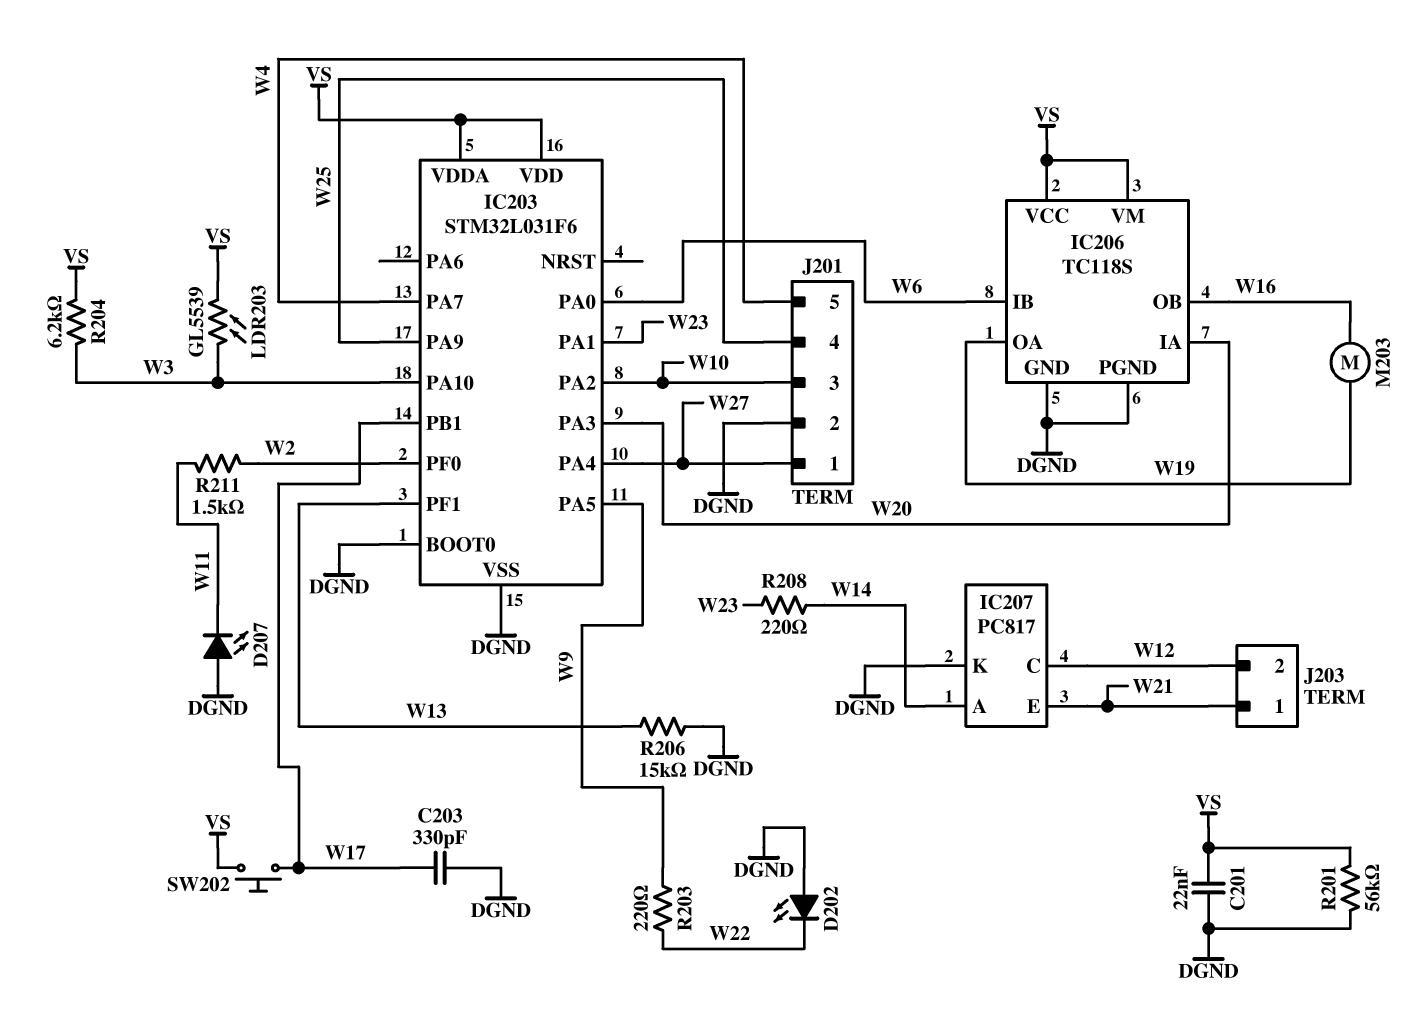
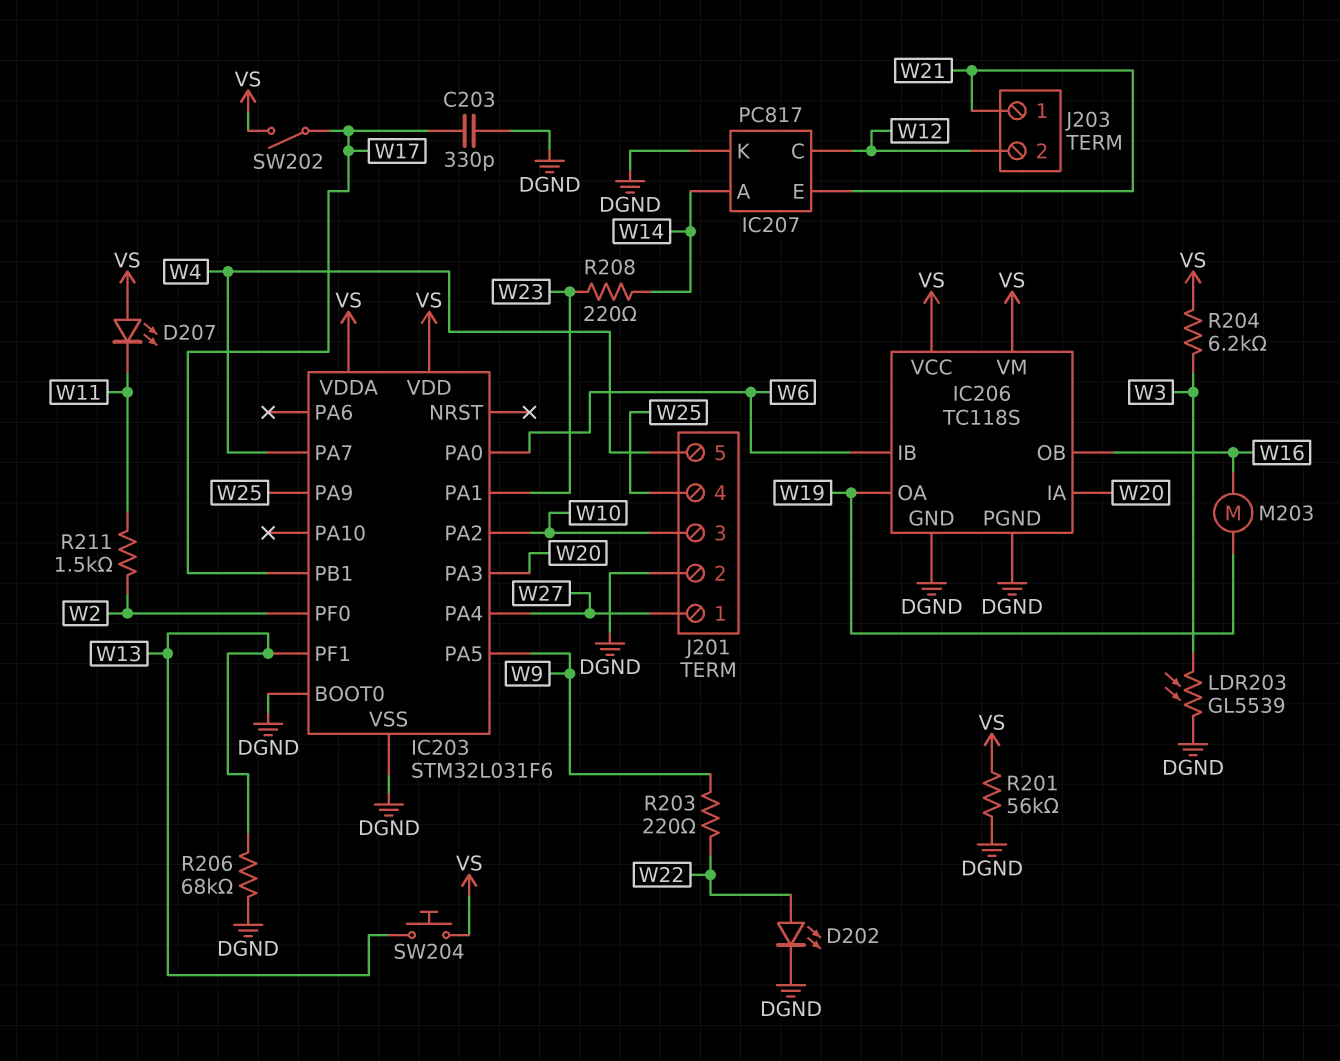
C201: 22nF (DGND, VS) -> none
D202: LED (A DGND, K W22) -> LED (A W22, K DGND)
D207: LED (A DGND, K W11) -> LED (A VS, K W11)
IC203 pin PA10: W3 -> none
LDR203: GL5539 (VS, W3) -> GL5539 (DGND, W3)
R206: 15k (DGND, W13) -> 68k (DGND, W13)
SW202: button (VS, W17) -> switch (VS, W17)
SW204: none -> button (VS, W13)

